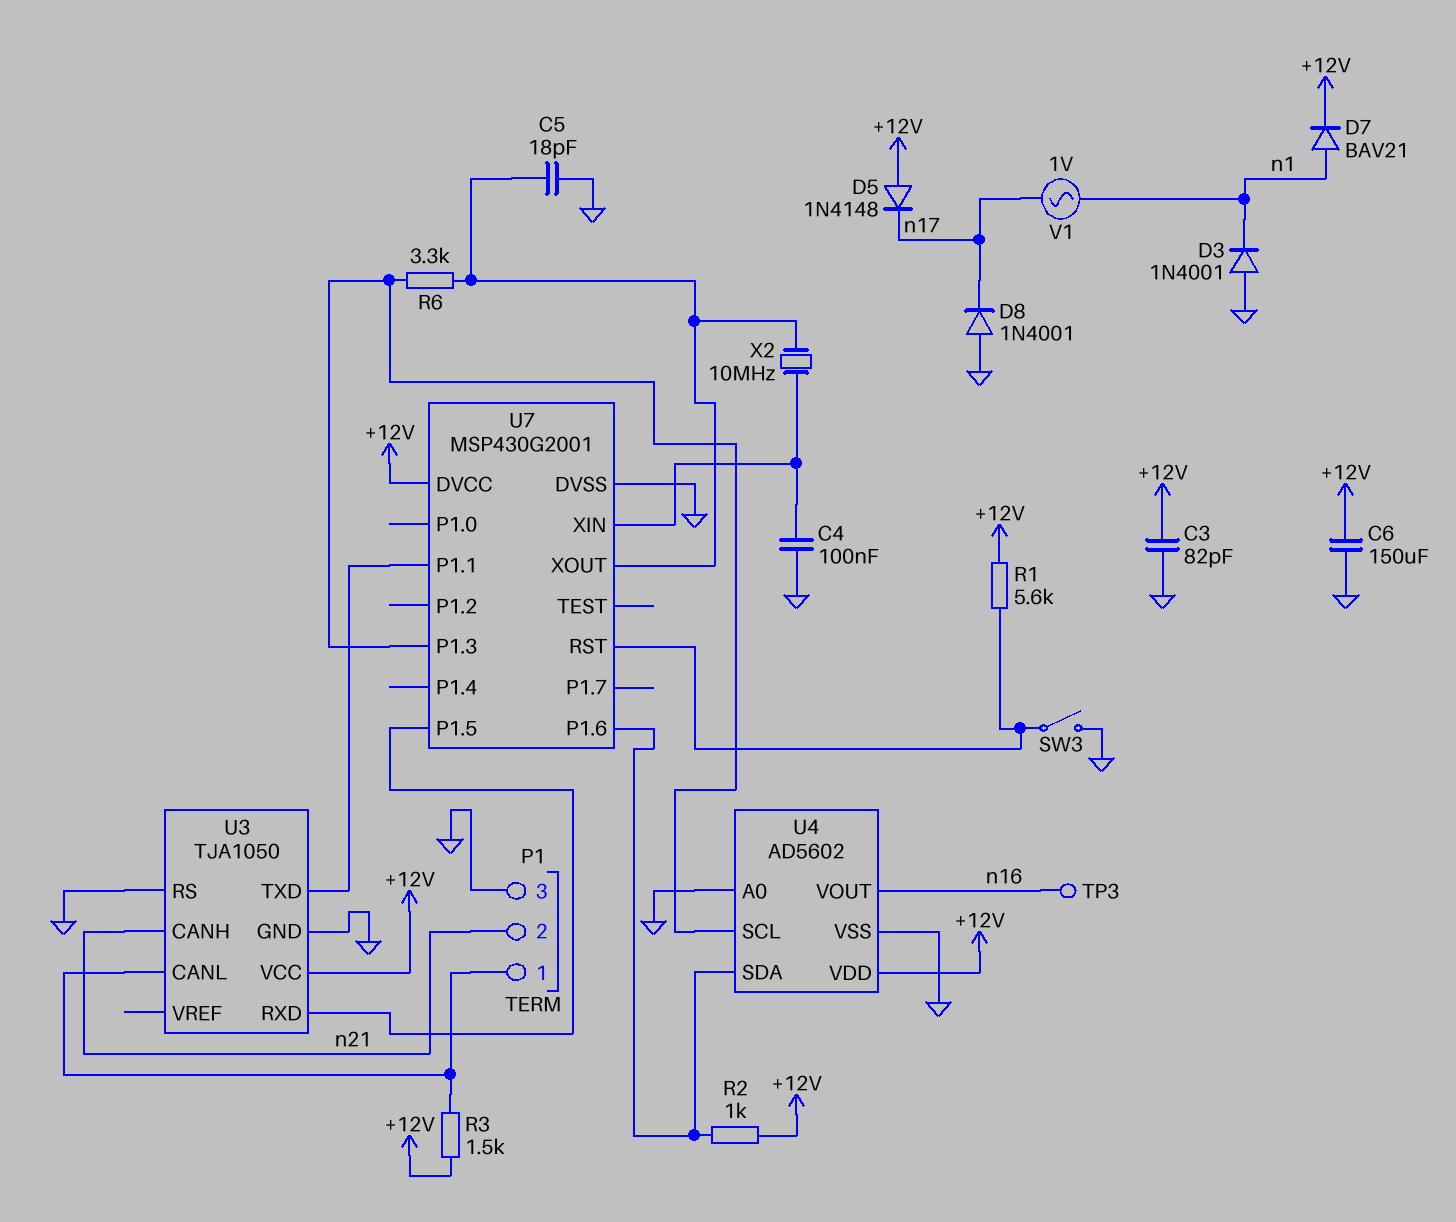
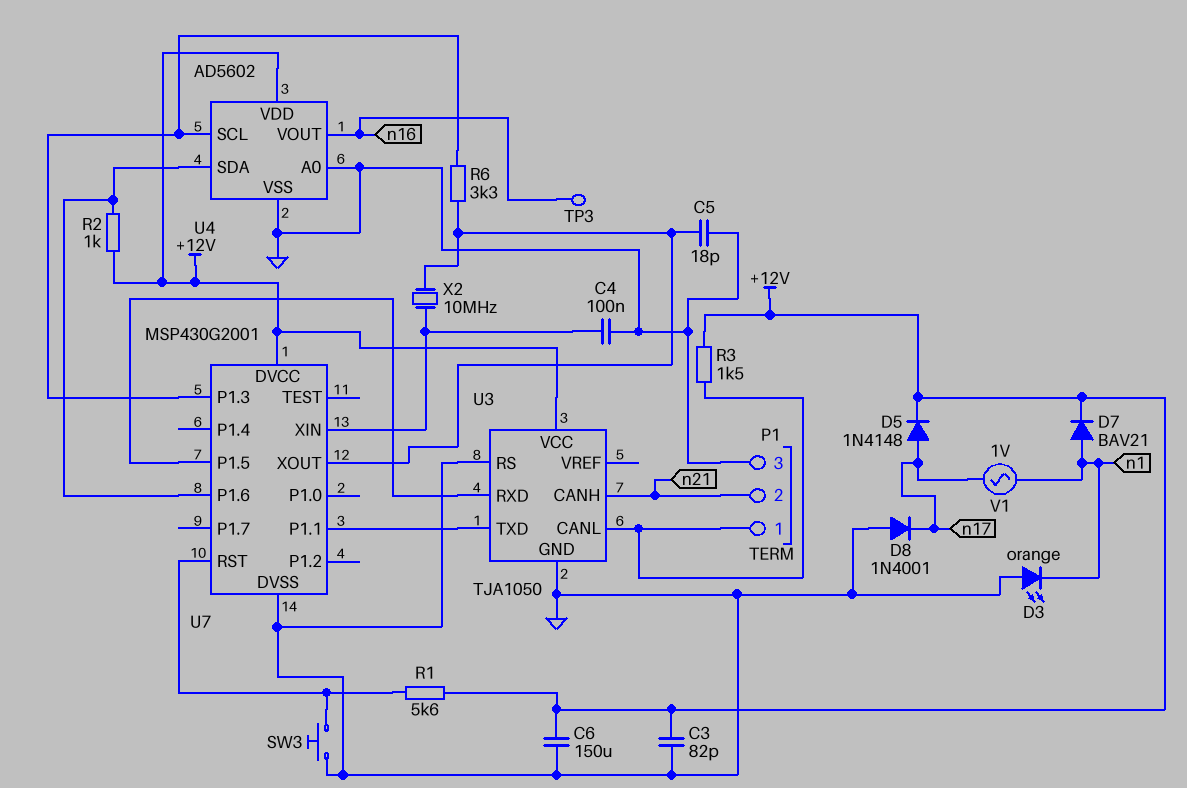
D3: diode 1N4001 (A GND, K n1) -> LED orange (A GND, K n1)
D5: diode 1N4148 (A +12V, K n17) -> diode 1N4148 (A n17, K +12V)
SW3: switch (GND, U7/RST) -> button (GND, U7/RST)

